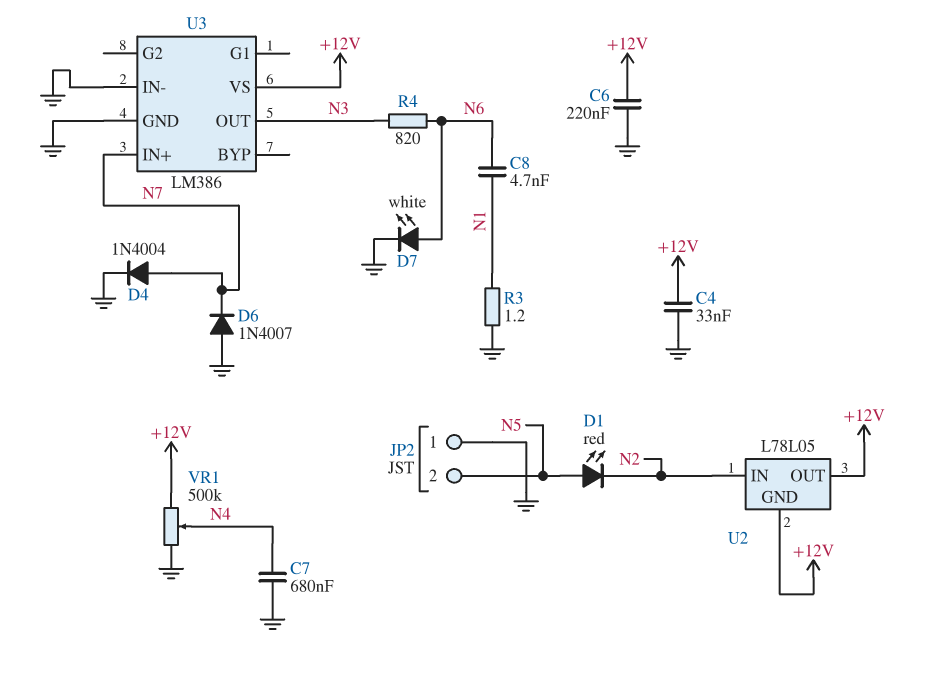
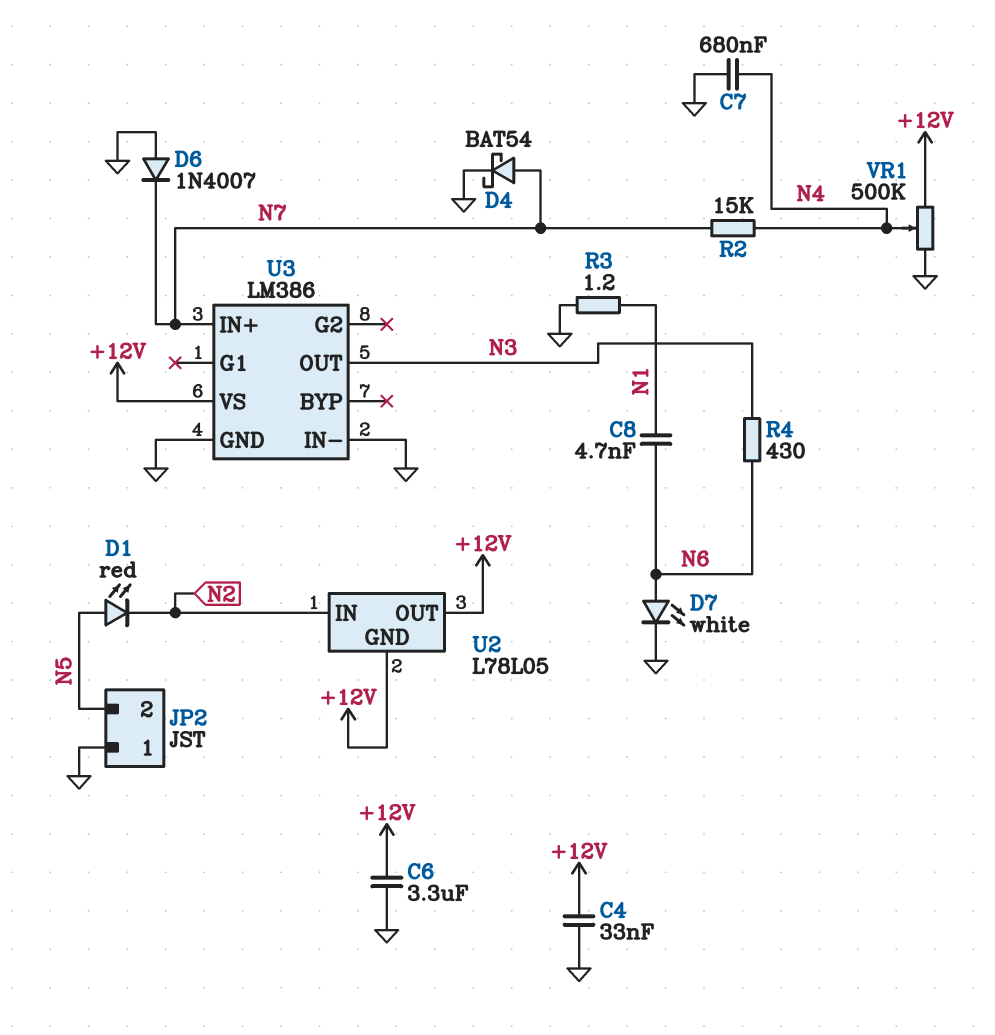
C6: 220nF (+12V, GND) -> 3.3uF (+12V, GND)
D4: diode 1N4004 (A N7, K GND) -> schottky BAT54 (A N7, K GND)
R2: none -> 15k (N4, N7)
R4: 820 (N3, N6) -> 430 (N3, N6)

